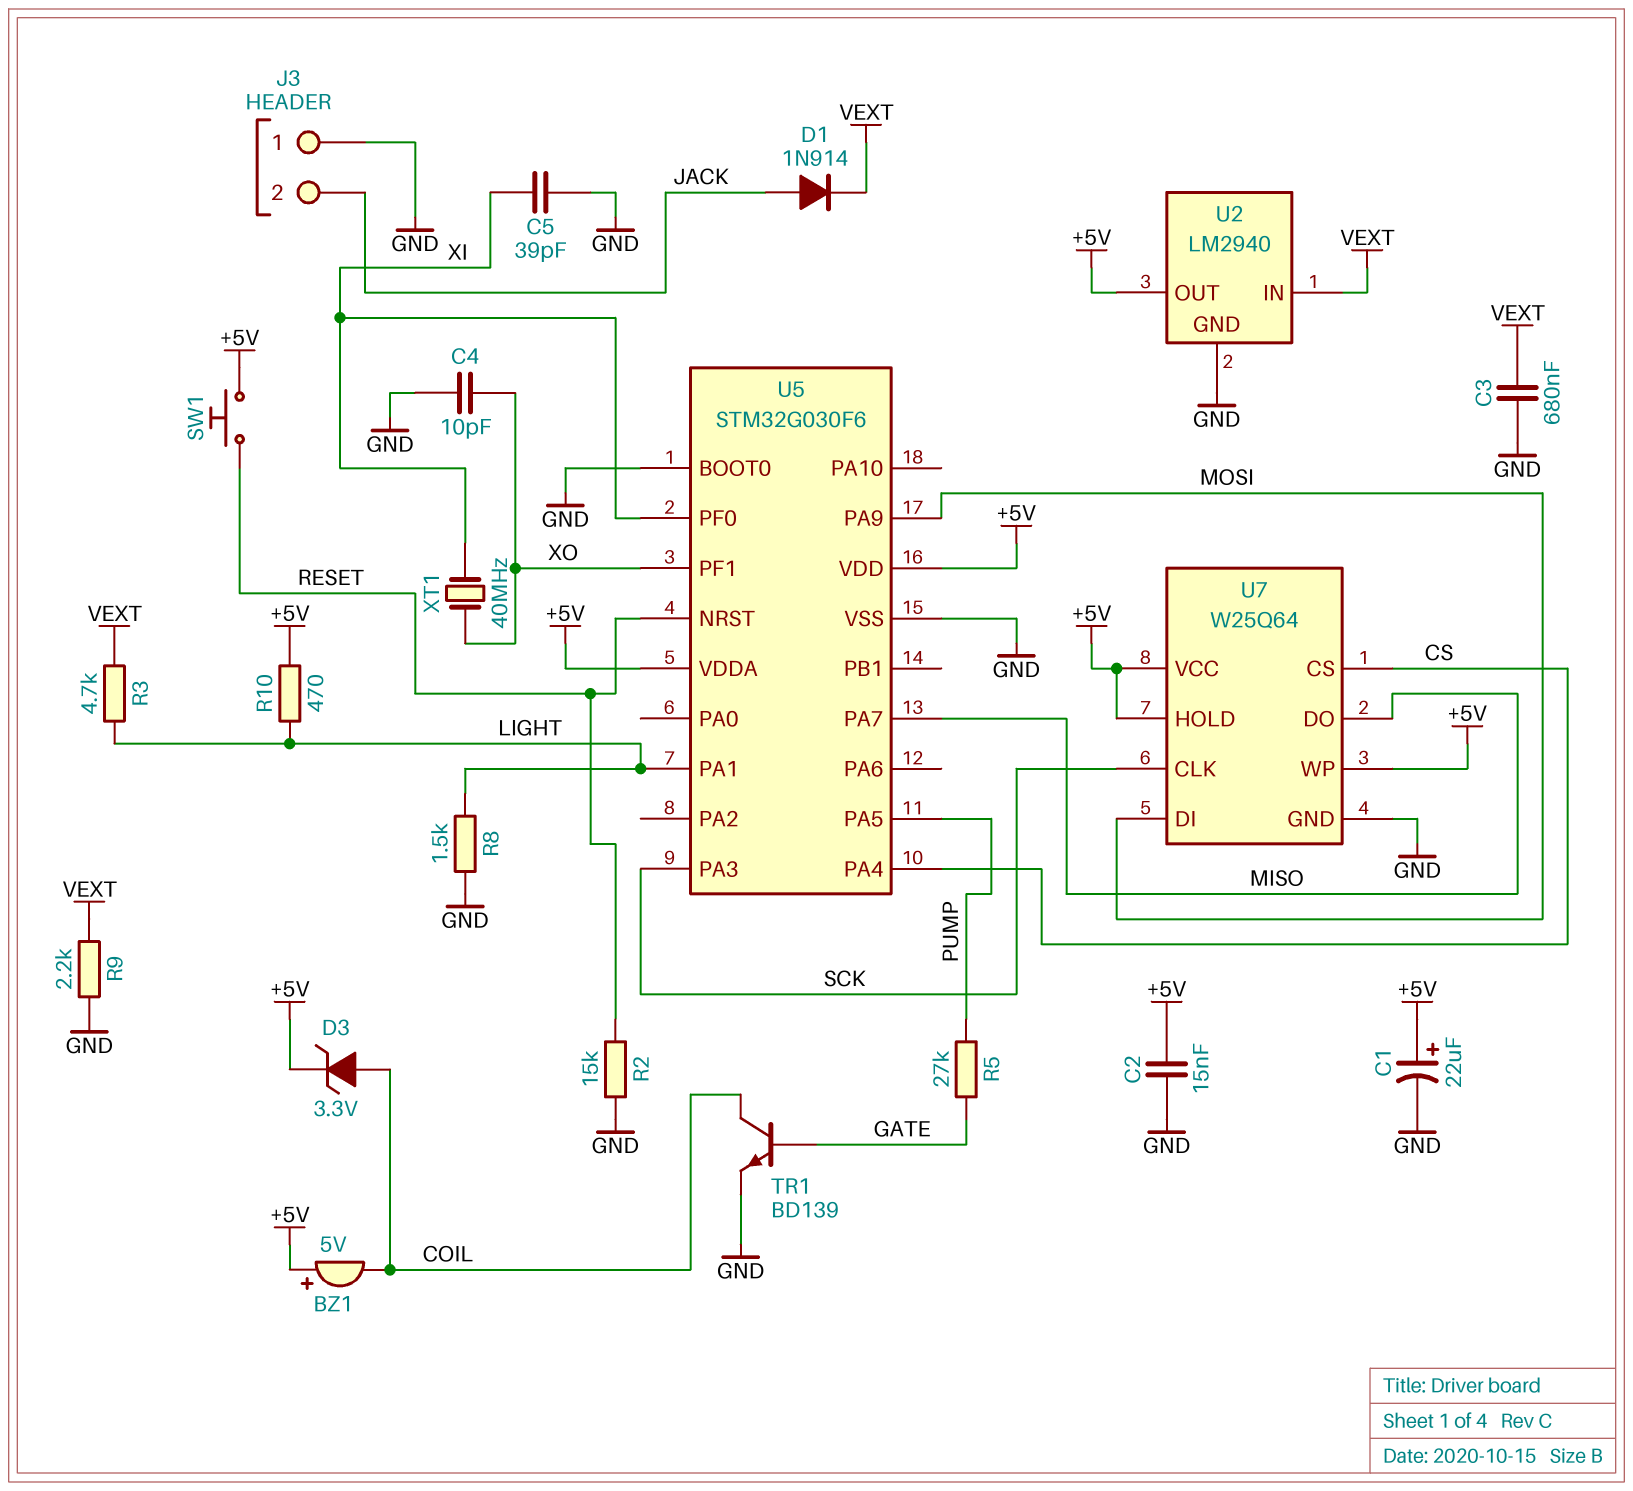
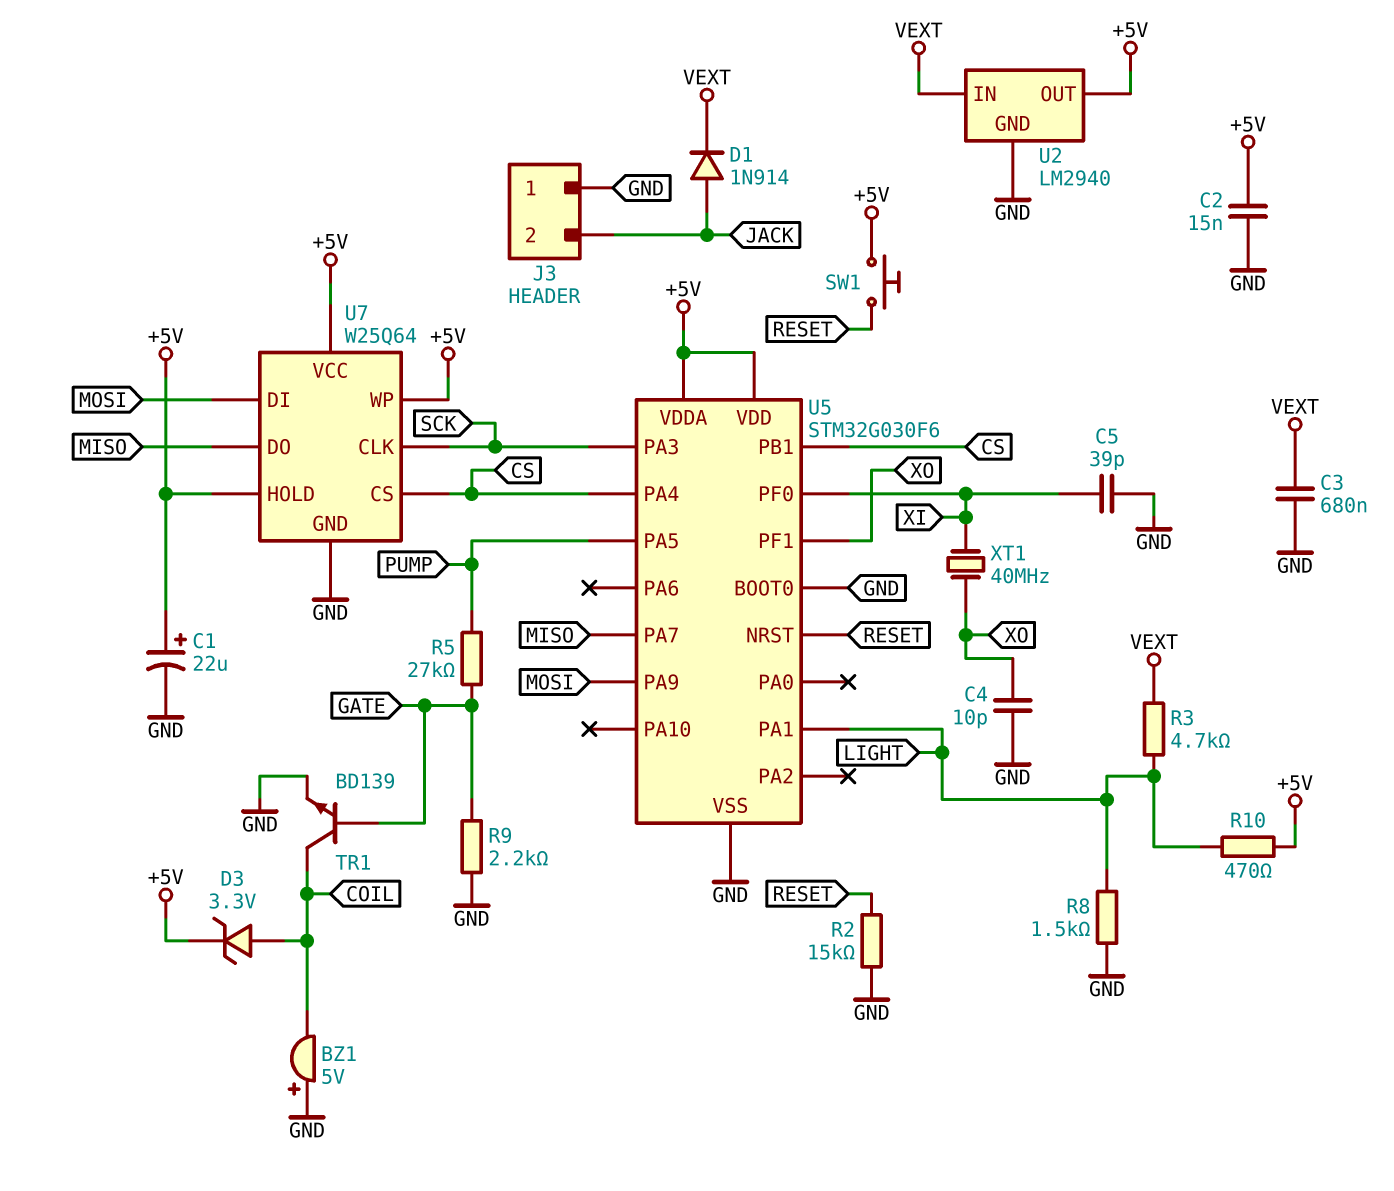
BZ1: buzzer 5V (plus +5V, minus COIL) -> buzzer 5V (plus GND, minus COIL)
R9: 2.2k (GND, VEXT) -> 2.2k (GATE, GND)
U5 pin PB1: none -> CS

